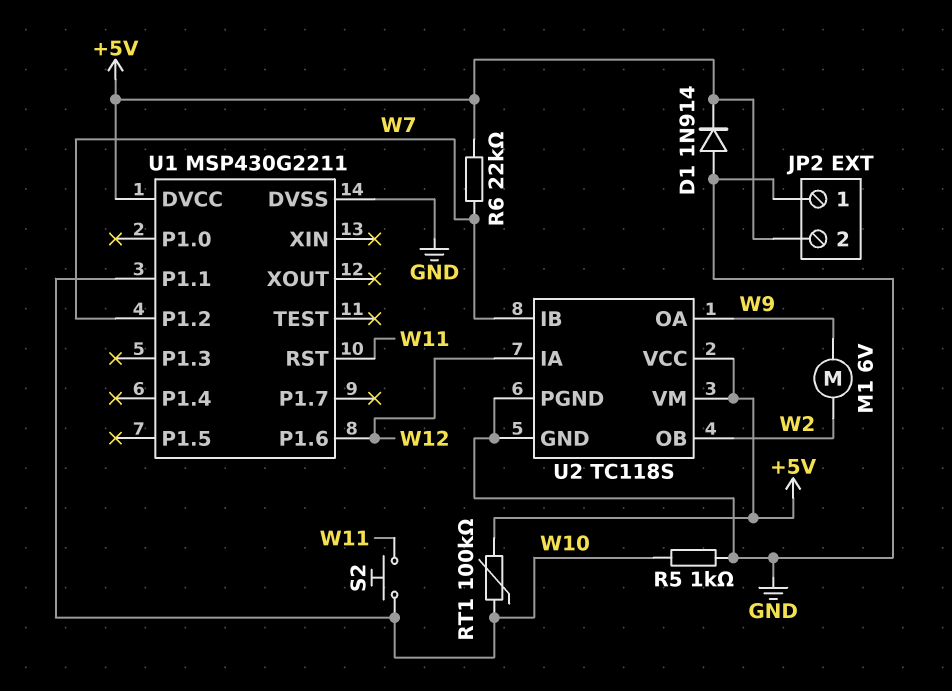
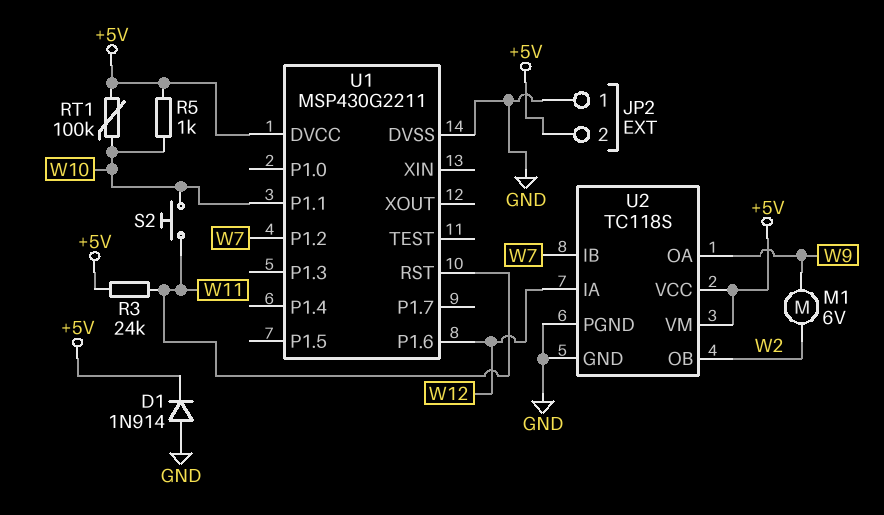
R3: none -> 24k (+5V, W11)
R5: 1k (GND, W10) -> 1k (+5V, W10)
R6: 22k (+5V, W7) -> none

